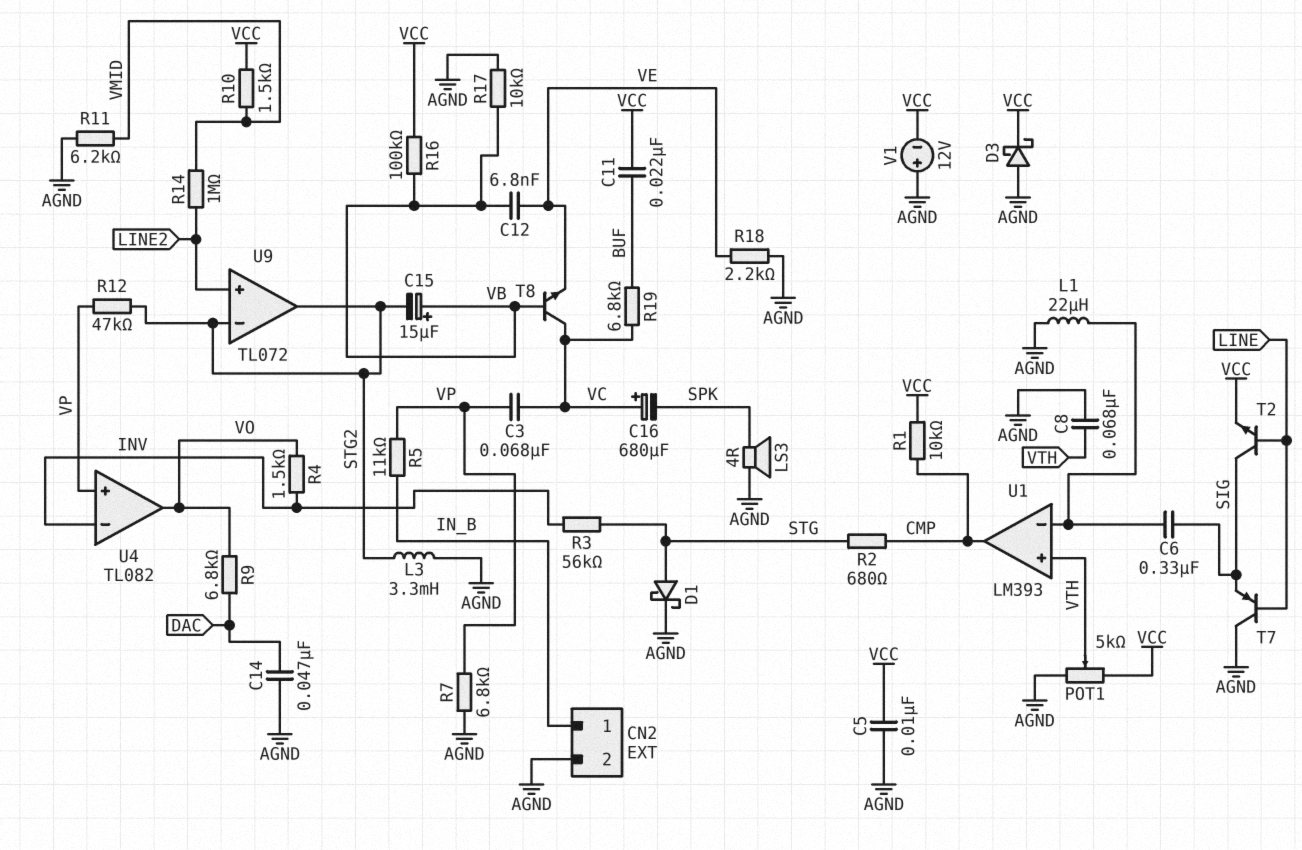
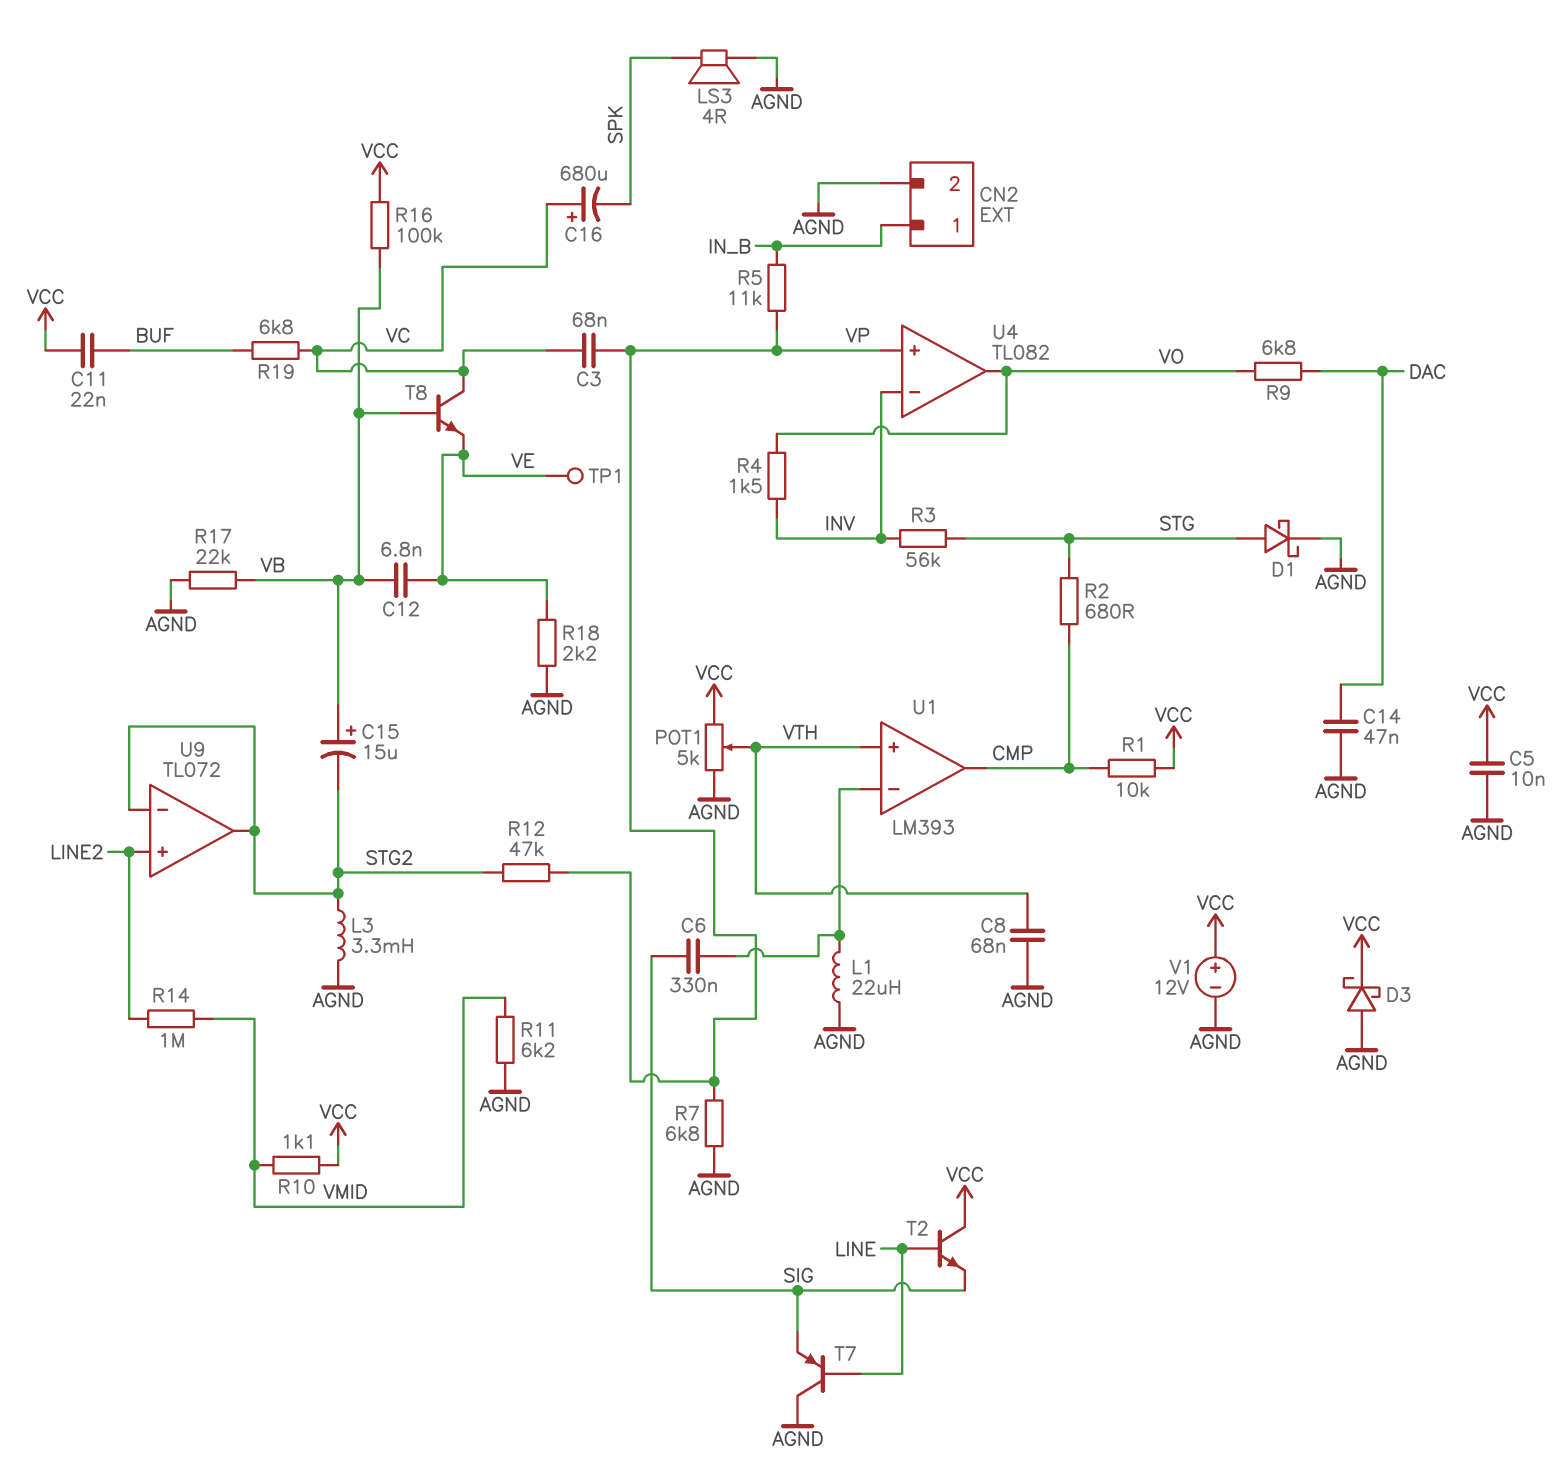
R10: 1.5k (VCC, VMID) -> 1.1k (VCC, VMID)
R17: 10k (AGND, VB) -> 22k (AGND, VB)
T2: NPN (B LINE, C SIG, E VCC) -> NPN (B LINE, C VCC, E SIG)
TP1: none -> test point (VE)
V1: 12V (plus AGND, minus VCC) -> 12V (plus VCC, minus AGND)

